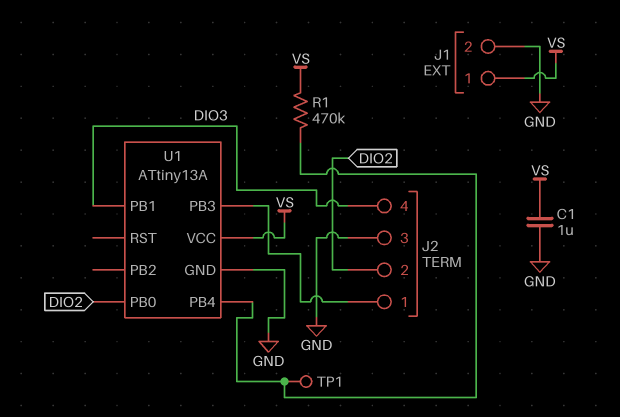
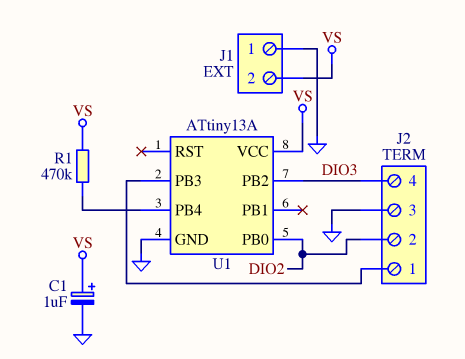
C1: 1uF (GND, VS) -> 1uF (plus VS, minus GND)
J1 pin 1: VS -> GND
J1 pin 2: GND -> VS
TP1: test point (U1/PB4) -> none
U1 pin PB1: DIO3 -> none
U1 pin PB2: none -> DIO3

